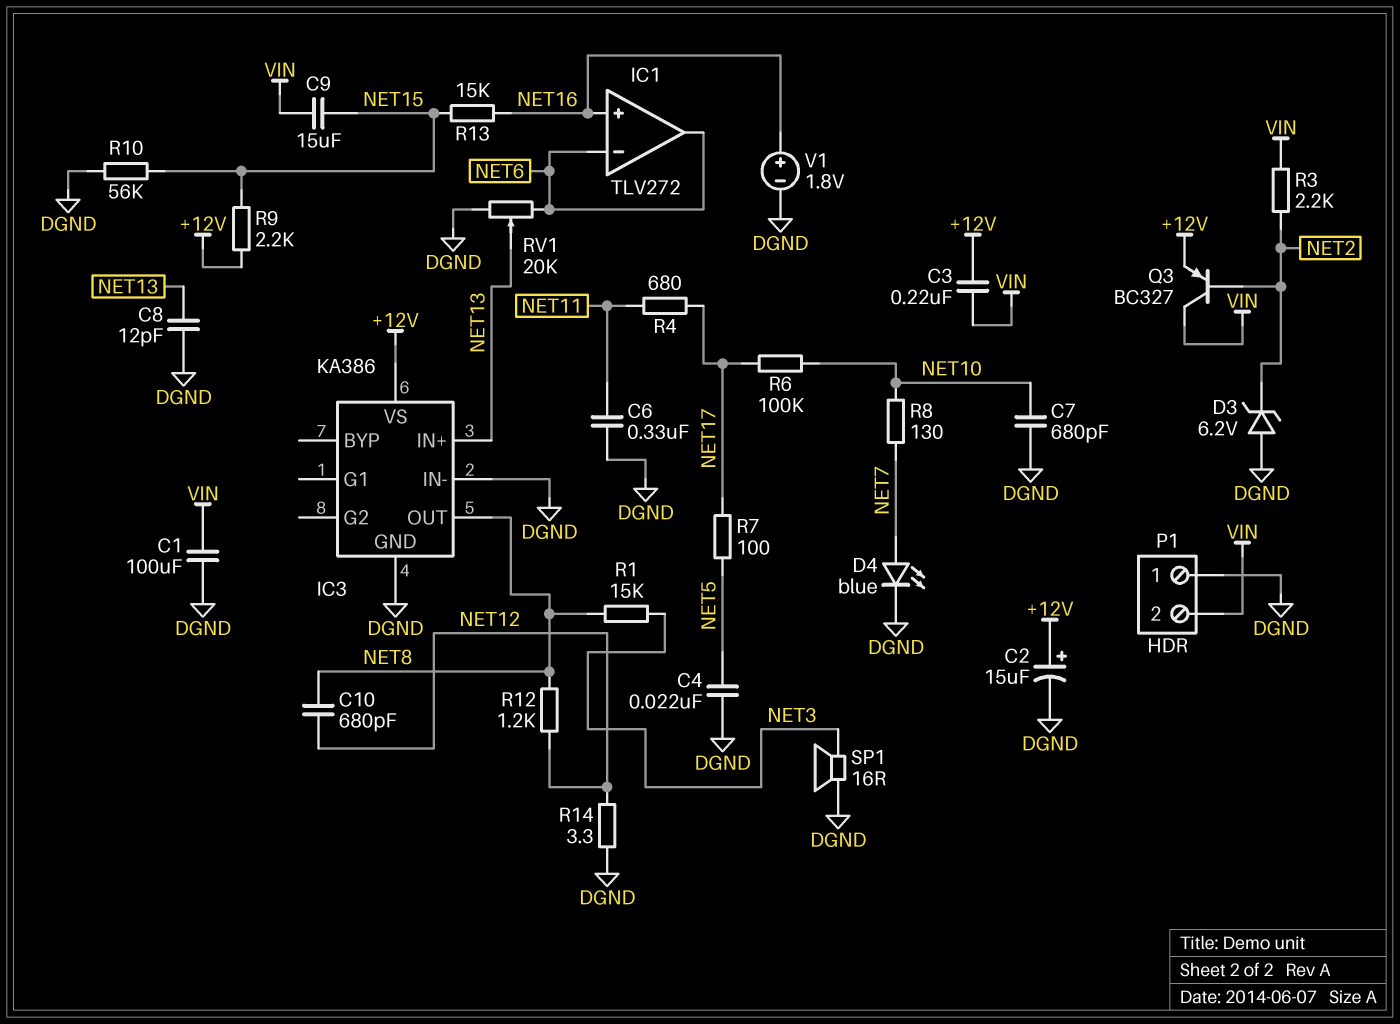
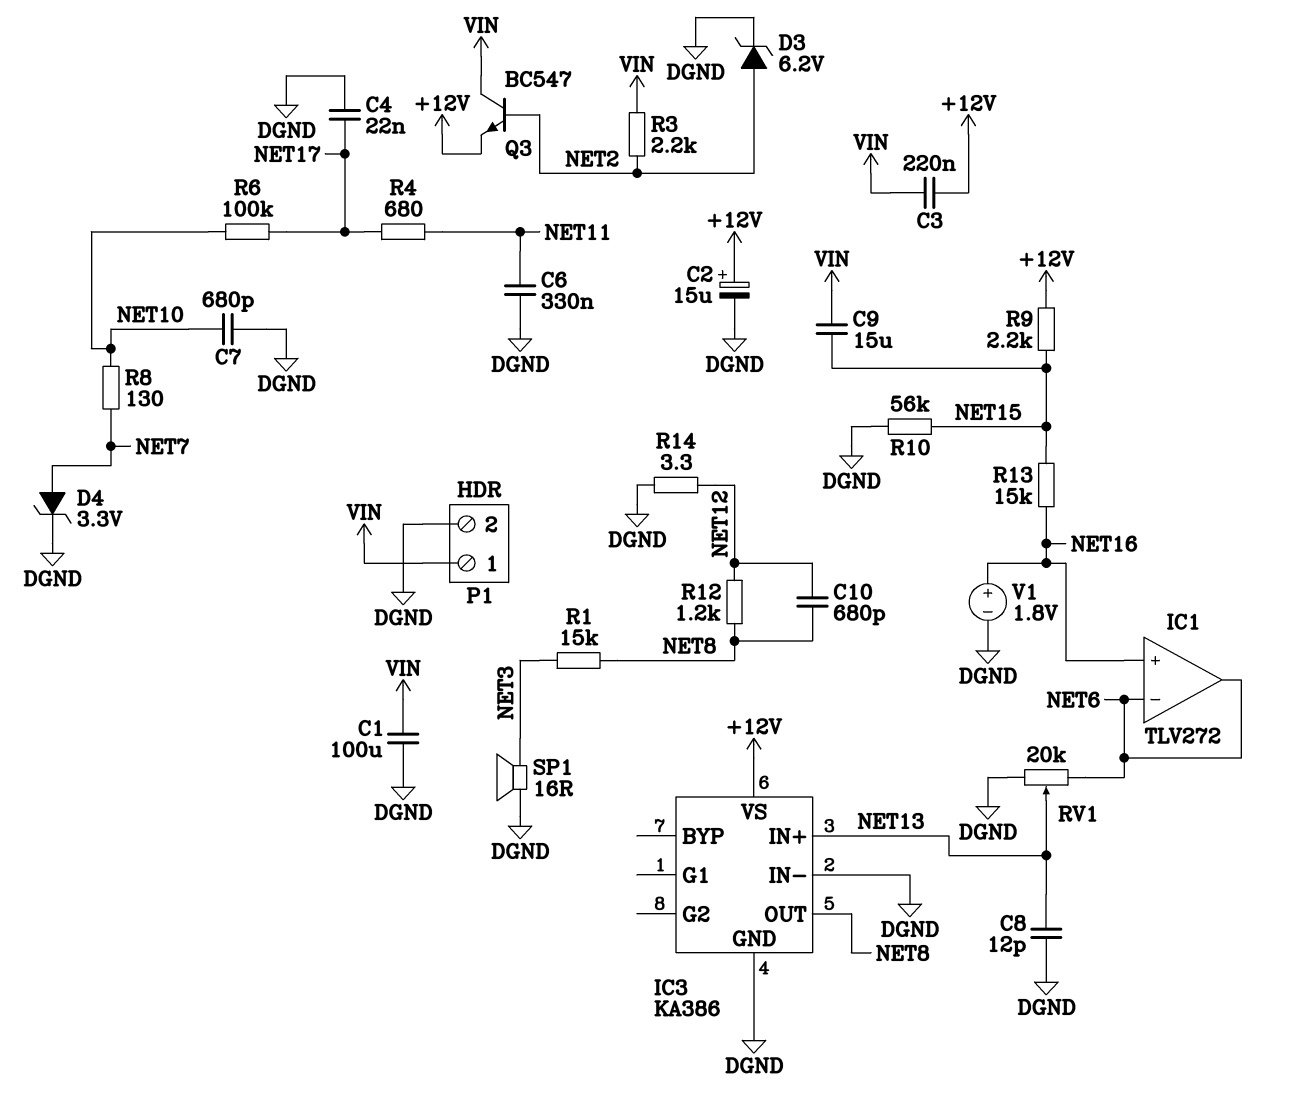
C4: 22nF (DGND, NET5) -> 22nF (DGND, NET17)
D3: zener 6.2V (A DGND, K NET2) -> zener 6.2V (A NET2, K DGND)
D4: LED blue (A NET7, K DGND) -> zener 3.3V (A NET7, K DGND)
P1 pin 1: DGND -> VIN
P1 pin 2: VIN -> DGND
Q3: PNP BC327 (B NET2, C VIN, E +12V) -> NPN BC547 (B NET2, C VIN, E +12V)
R7: 100 (NET5, NET17) -> none

